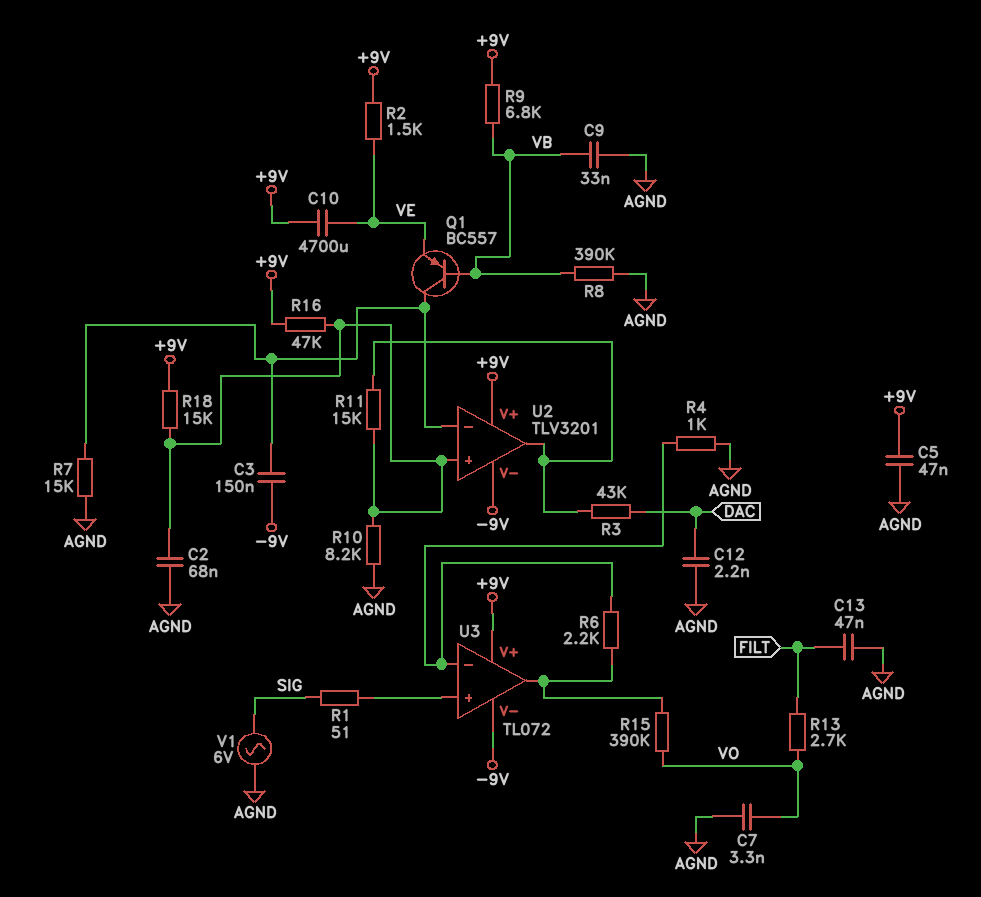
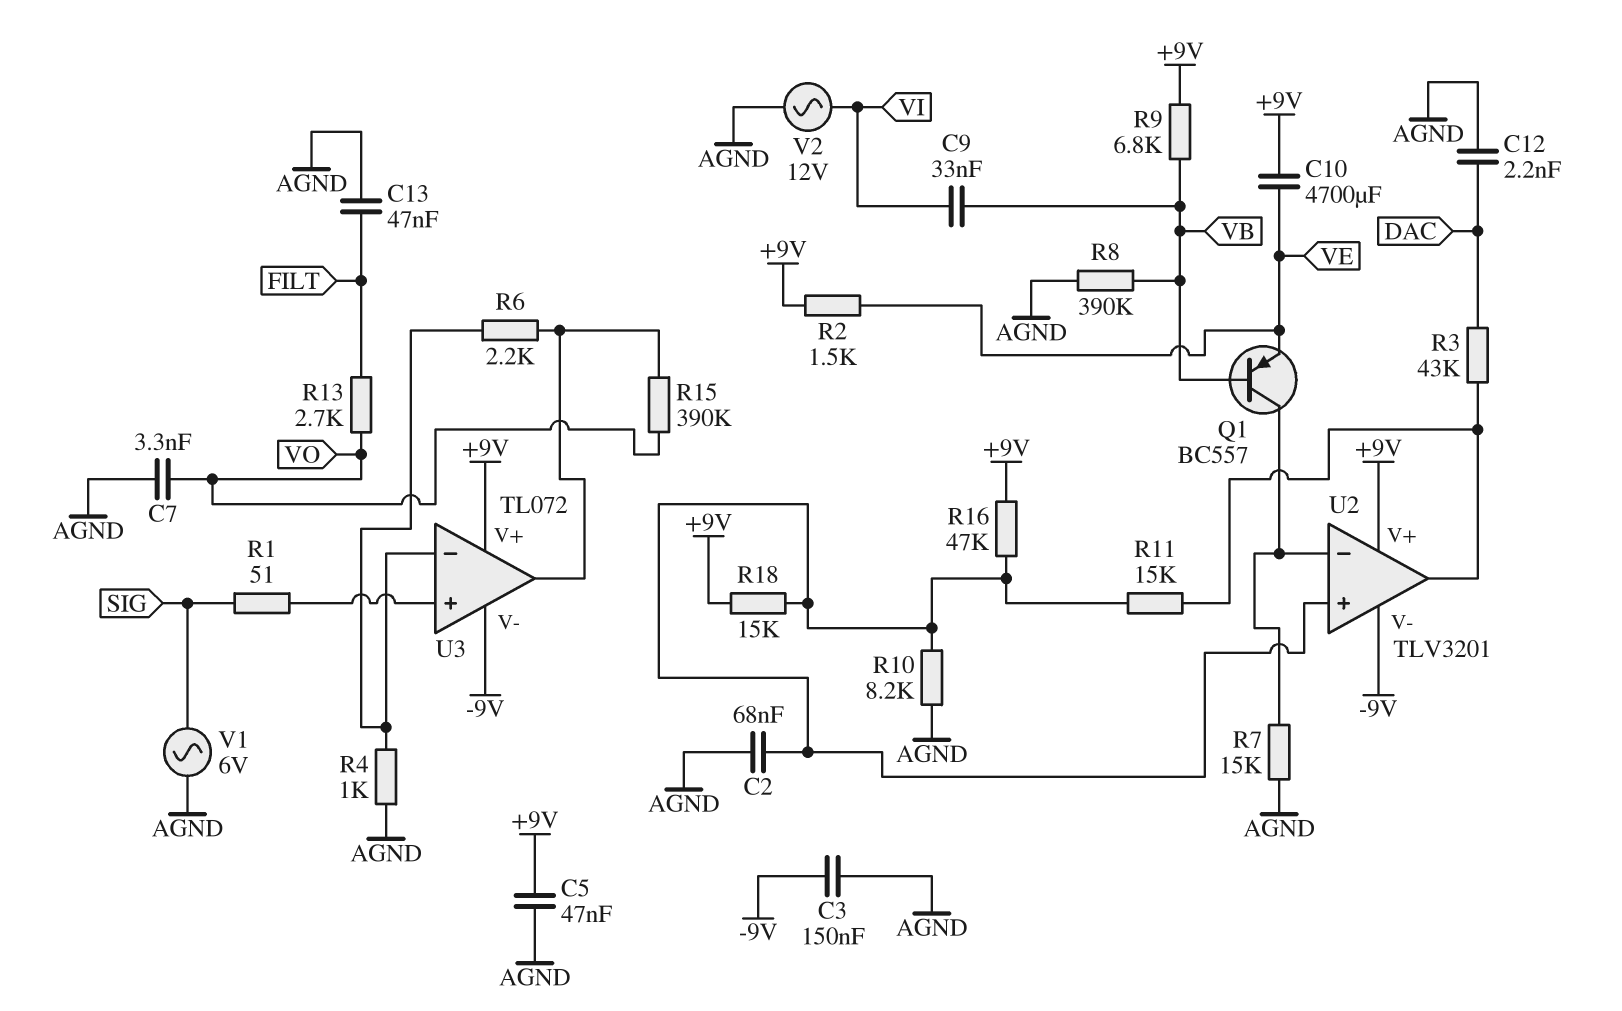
C3: 150nF (-9V, U2/in-) -> 150nF (-9V, AGND)
C9: 33nF (AGND, VB) -> 33nF (VB, VI)
V2: none -> AC 12V (AGND, VI)

